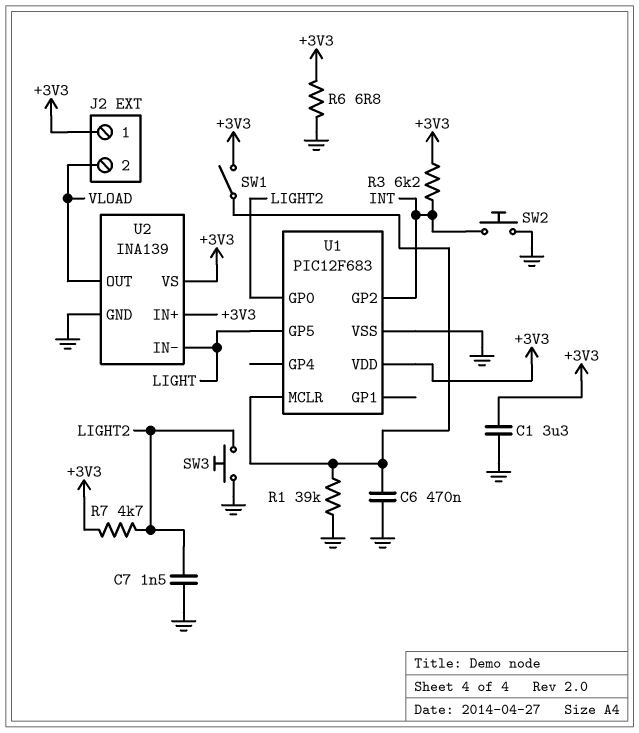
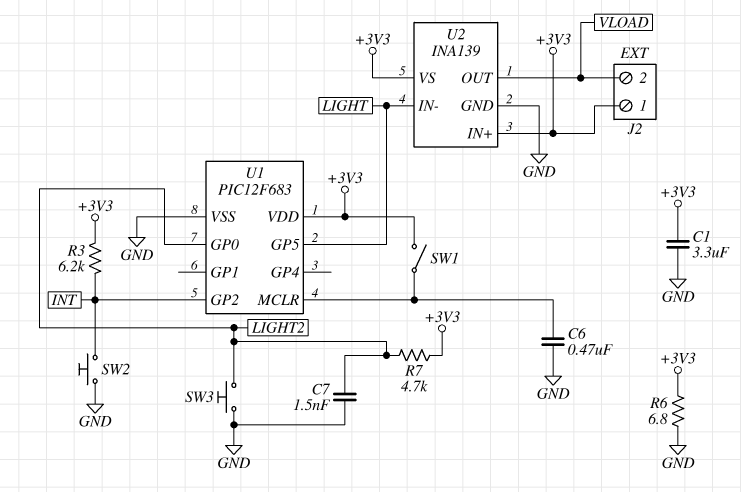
R1: 39k (GND, U1/MCLR) -> none

